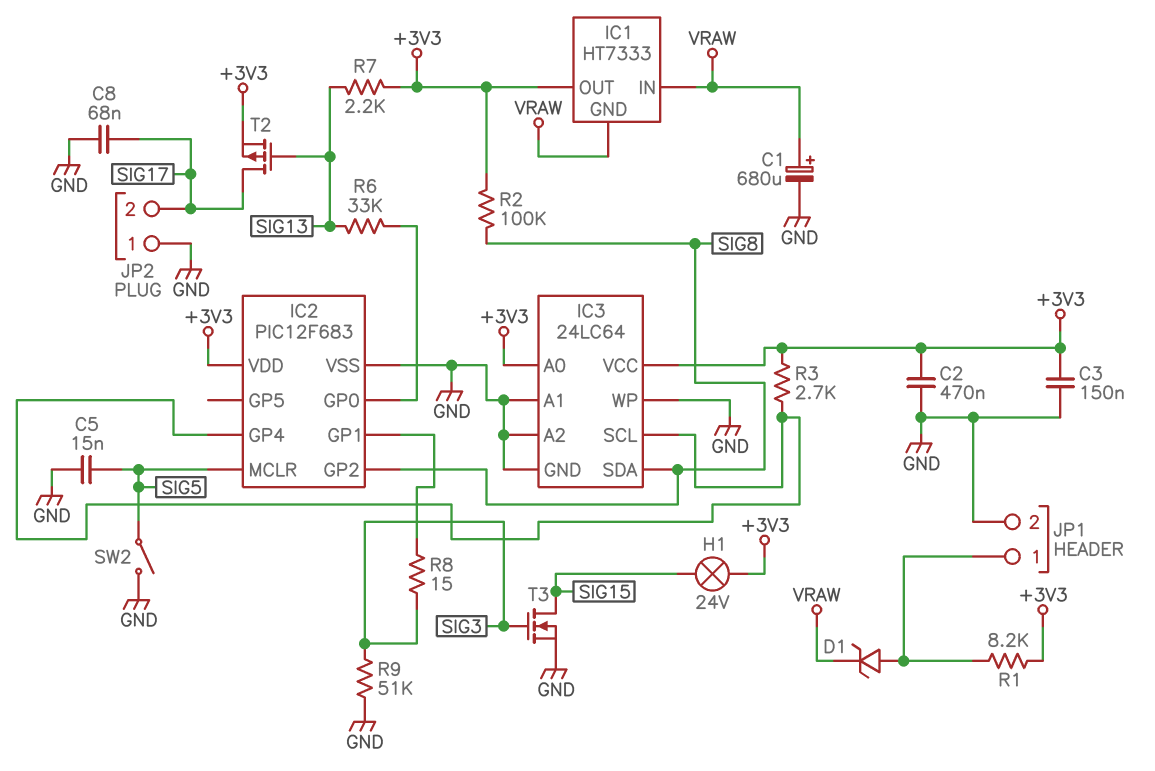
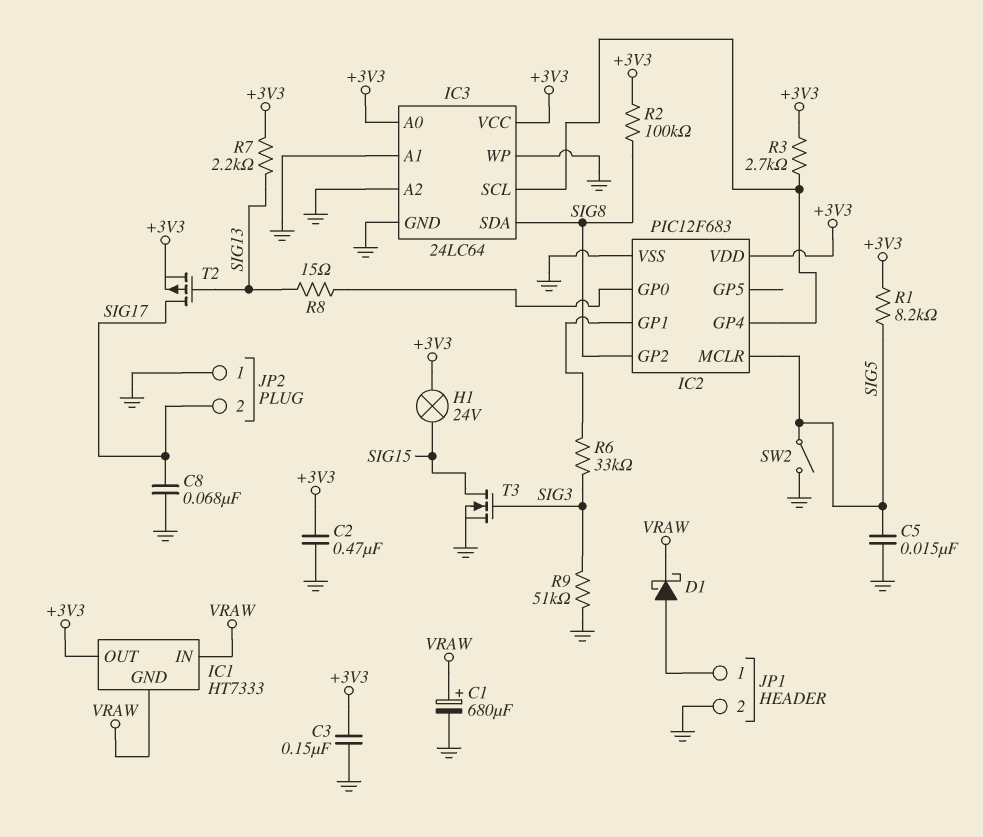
D1: zener (A JP1/1, K VRAW) -> schottky (A JP1/1, K VRAW)
R1: 8.2k (+3V3, JP1/1) -> 8.2k (+3V3, SIG5)
R6: 33k (IC2/GP0, SIG13) -> 33k (IC2/GP1, SIG3)
R8: 15 (IC2/GP1, SIG3) -> 15 (IC2/GP0, SIG13)

